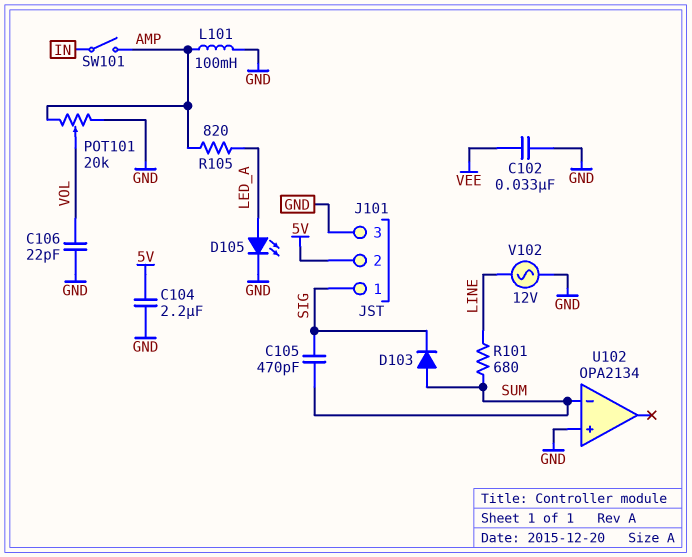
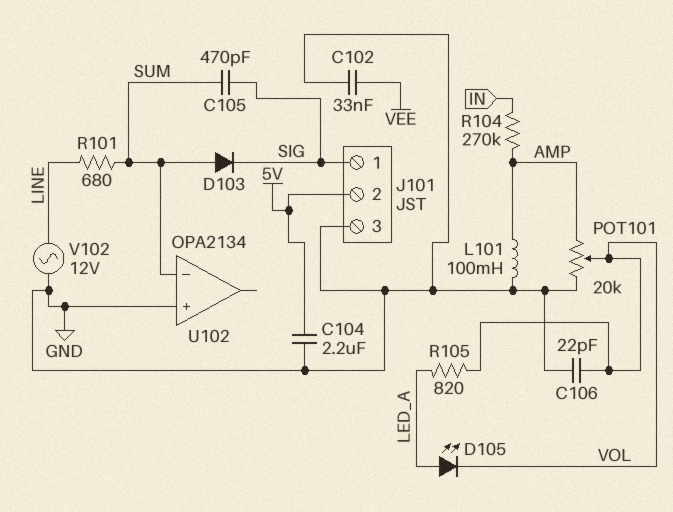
D105: LED (A LED_A, K GND) -> LED (A LED_A, K VOL)
R104: none -> 270k (AMP, IN)
R105: 820 (AMP, LED_A) -> 820 (LED_A, VOL)
SW101: switch (AMP, IN) -> none

